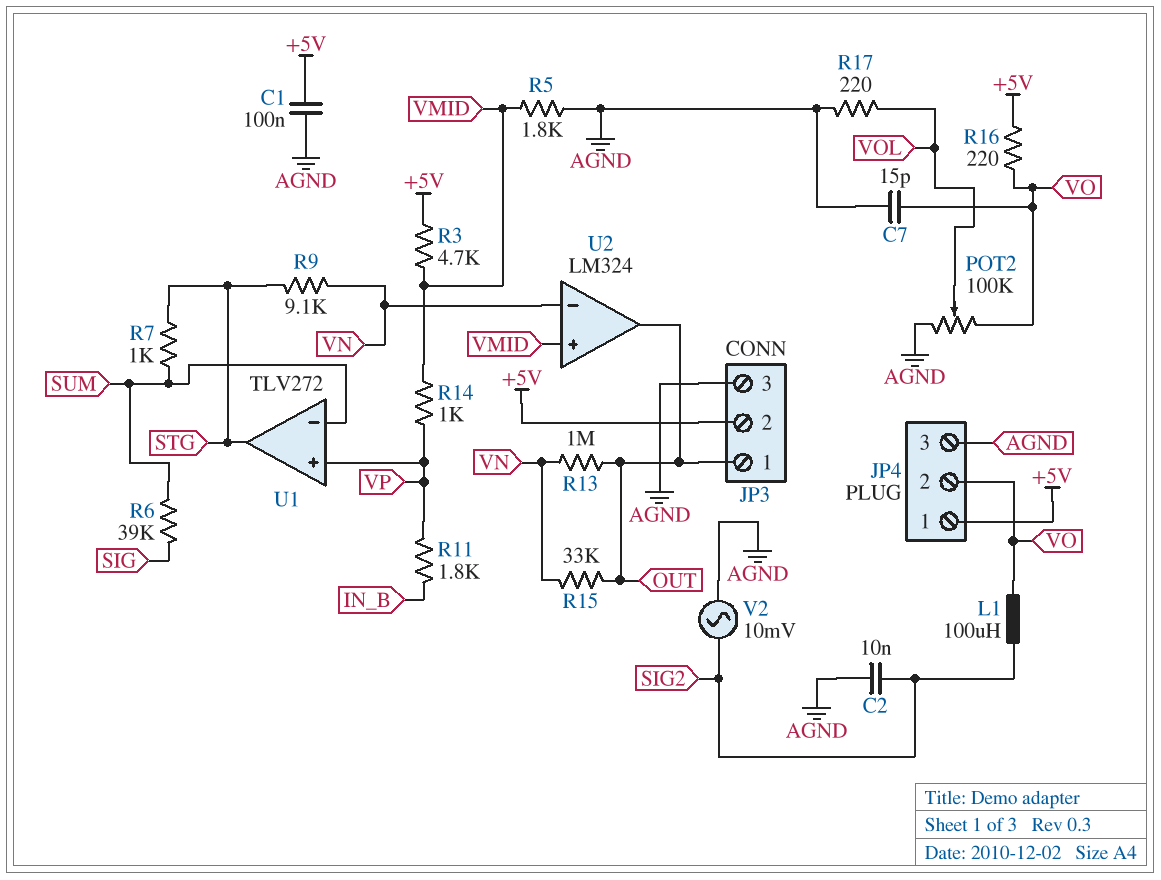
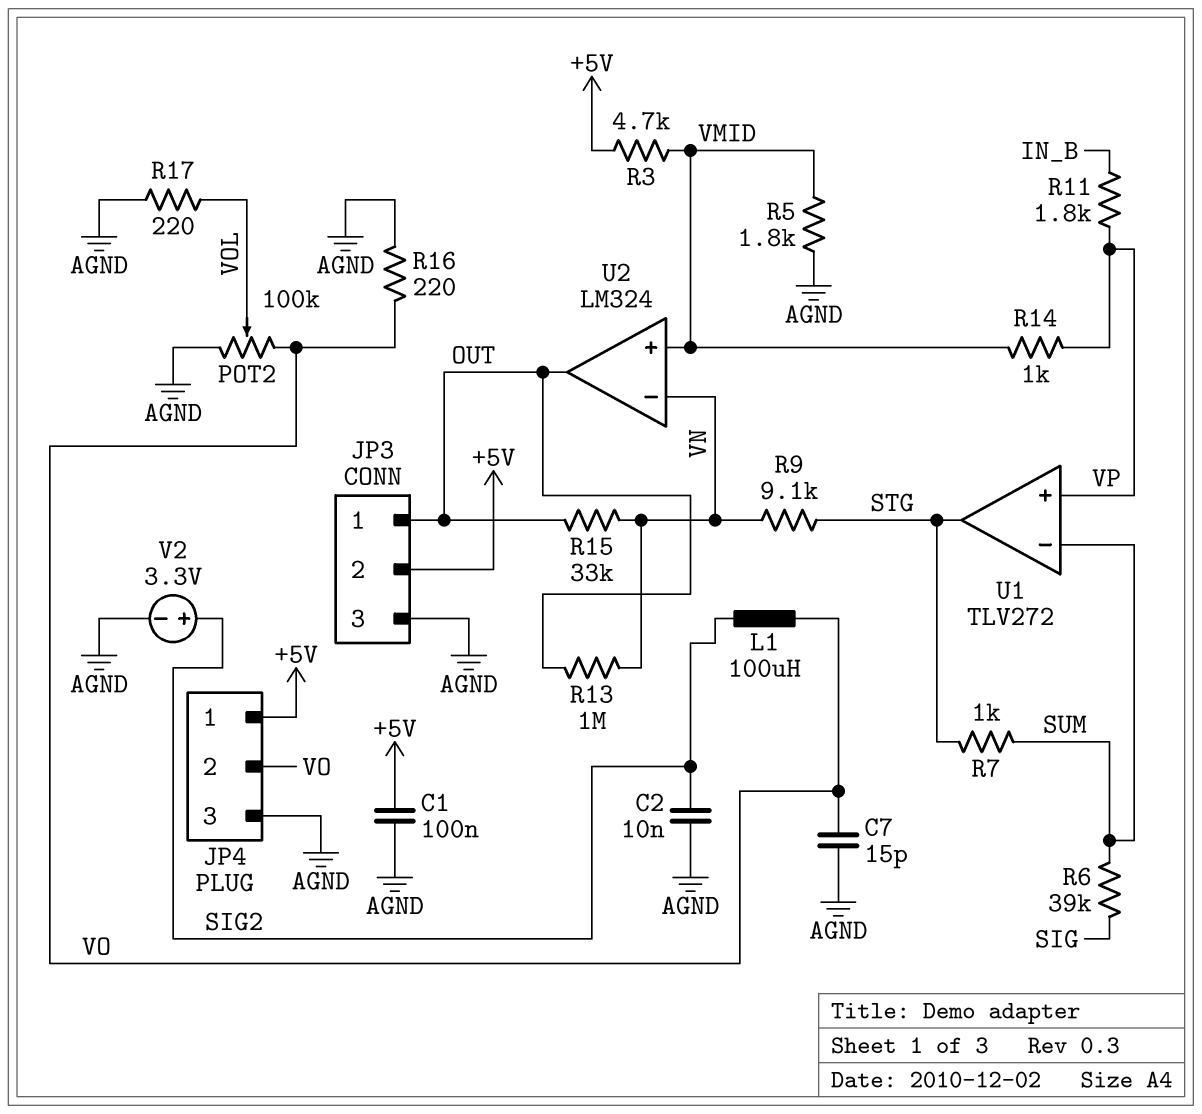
R16: 220 (+5V, VO) -> 220 (AGND, VO)
V2: AC 10mV (AGND, SIG2) -> 3.3V (plus SIG2, minus AGND)

